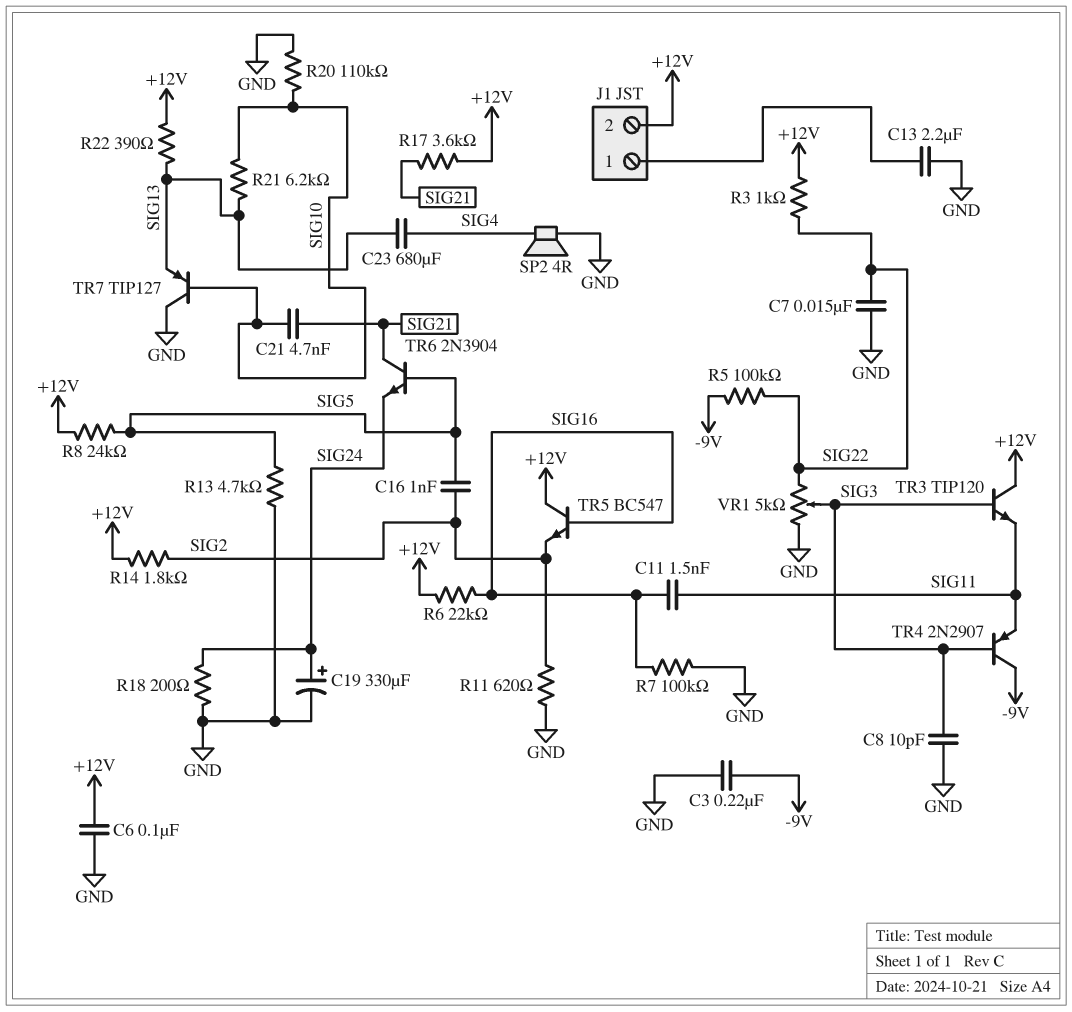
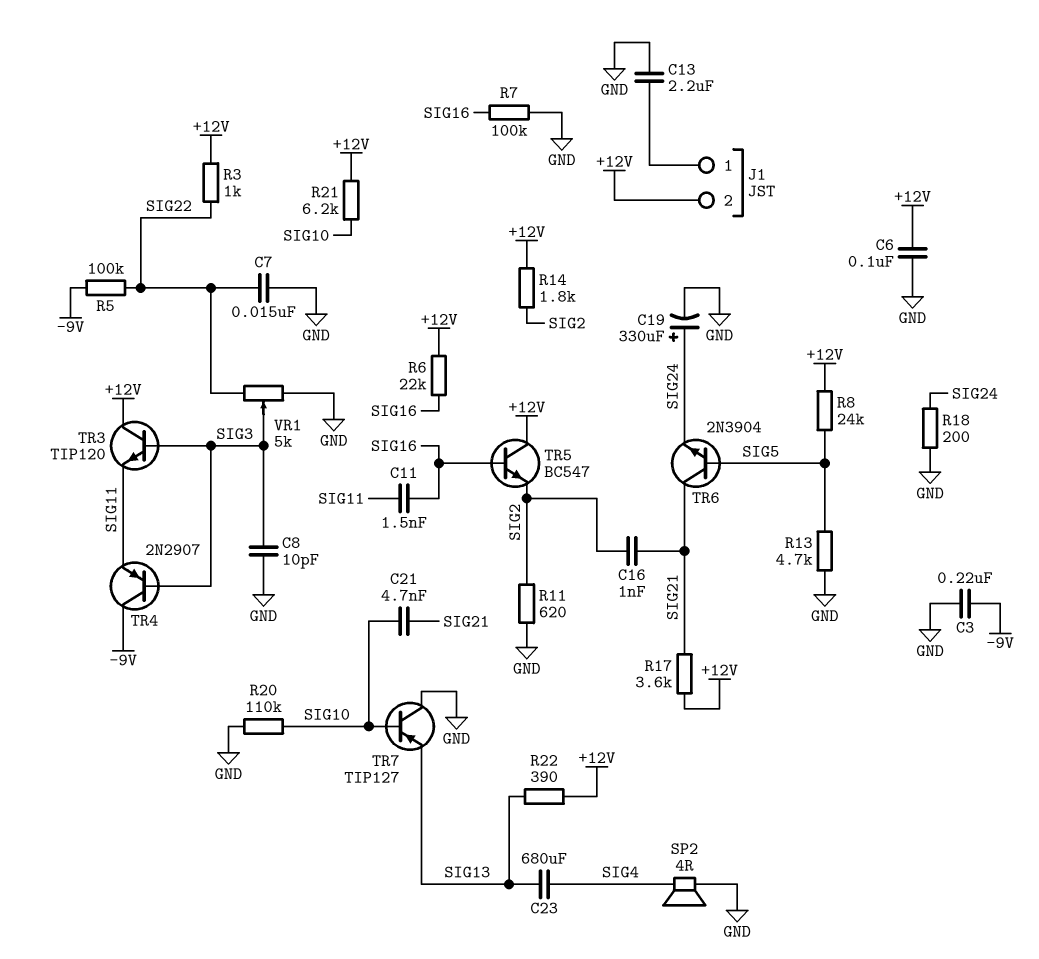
C16: 1nF (SIG2, SIG5) -> 1nF (SIG2, SIG21)
R21: 6.2k (SIG10, SIG13) -> 6.2k (+12V, SIG10)

